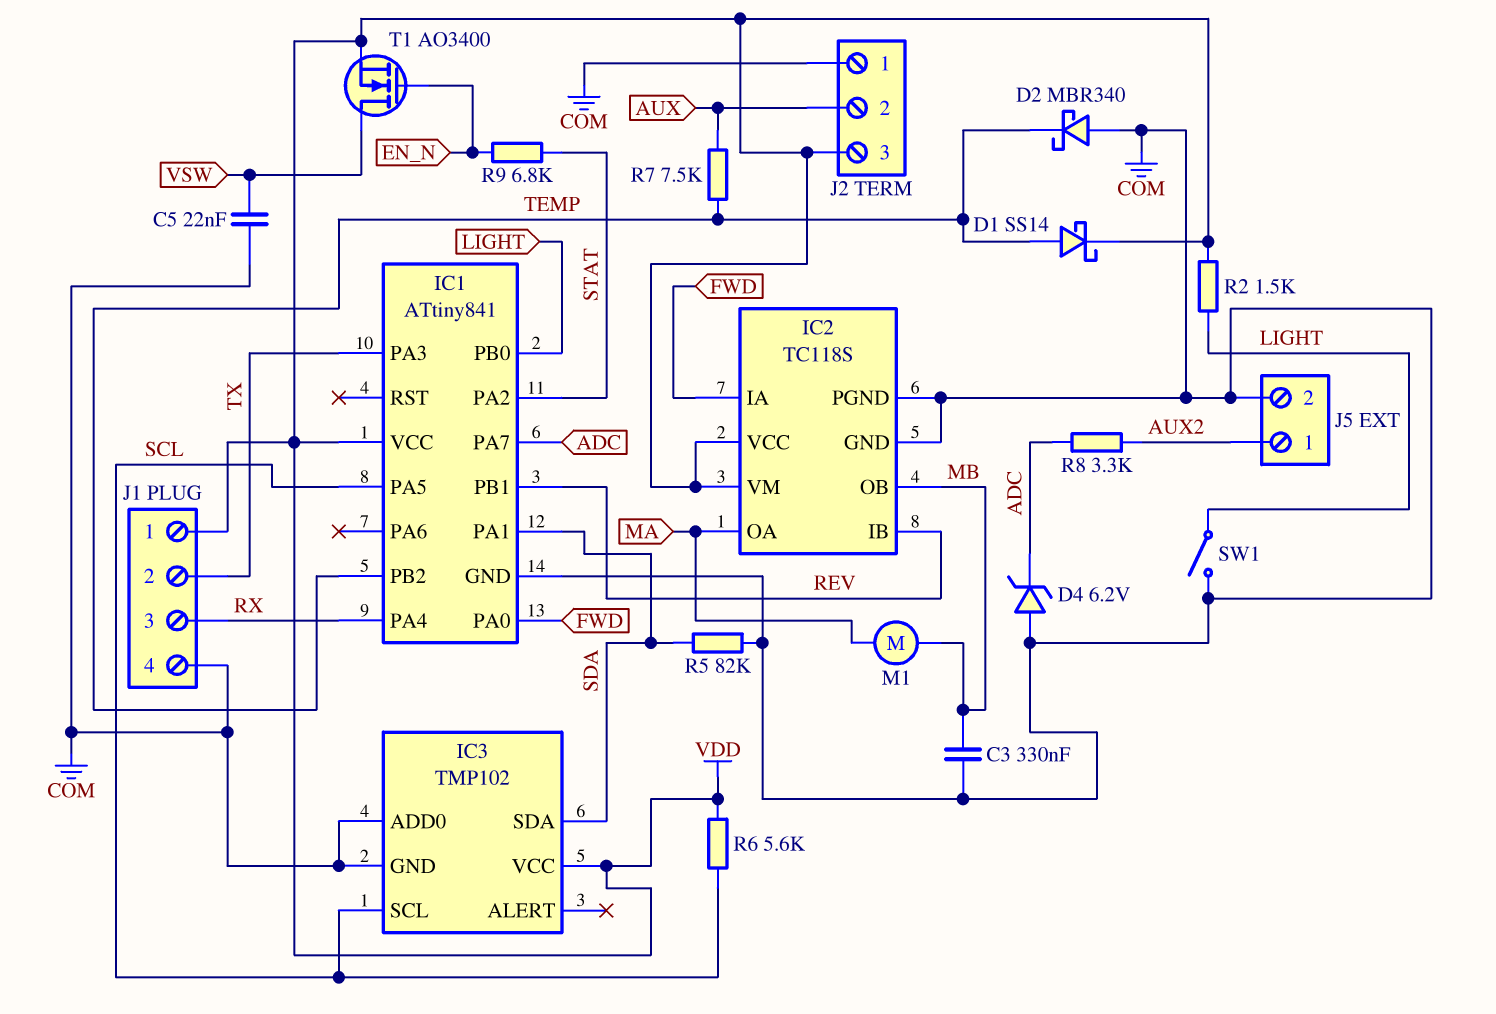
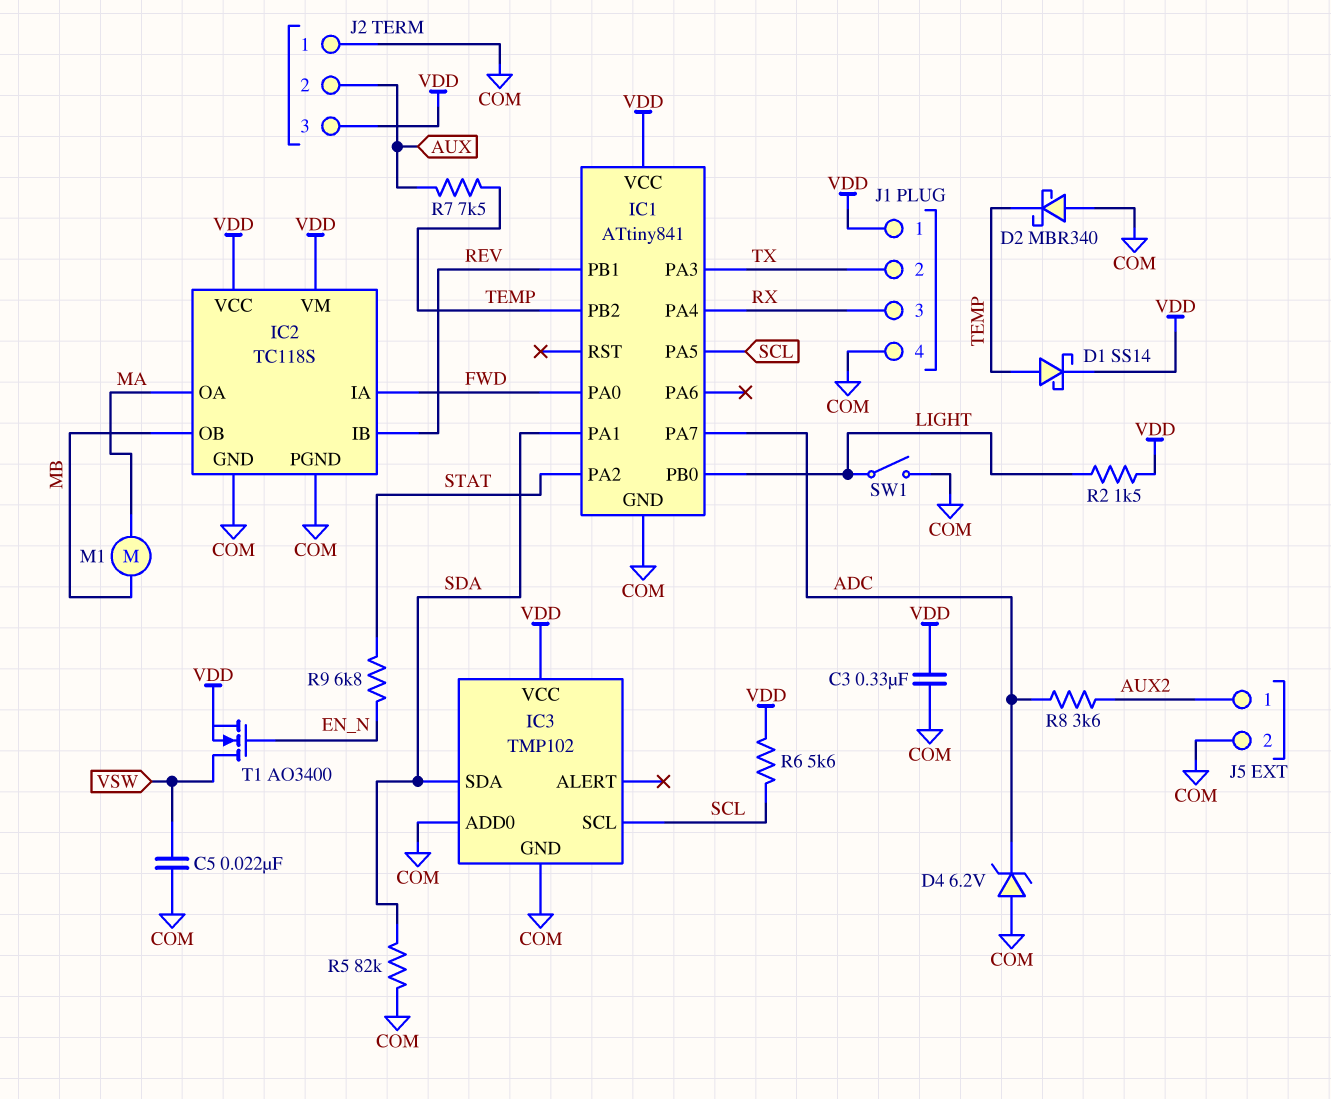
C3: 330nF (COM, MB) -> 330nF (COM, VDD)
R8: 3.3k (ADC, AUX2) -> 3.6k (ADC, AUX2)

